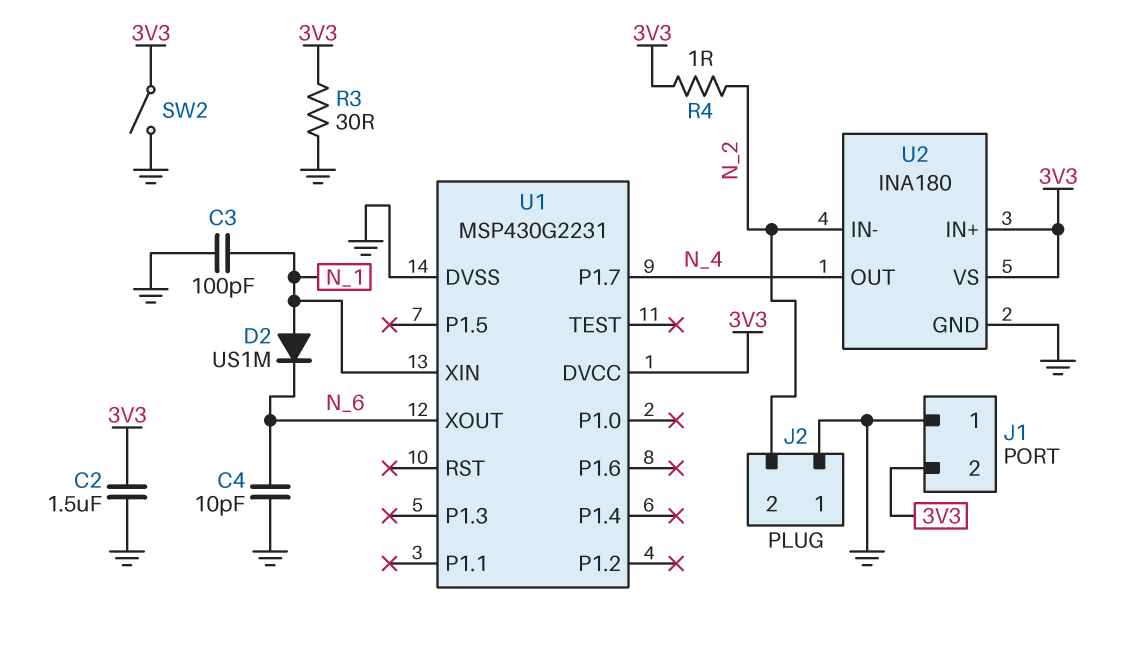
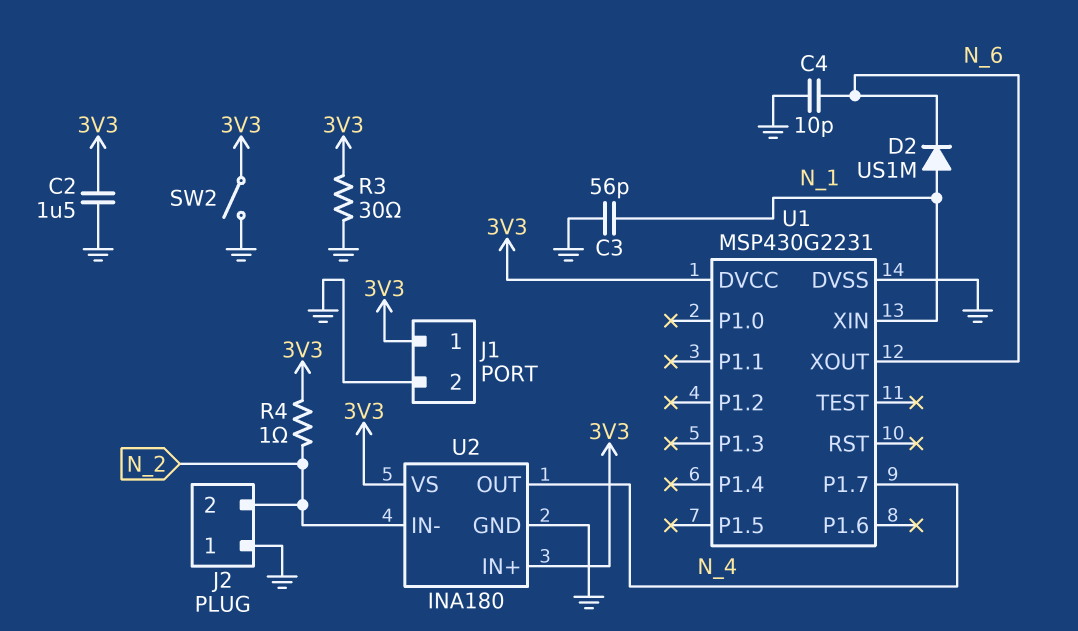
C3: 100pF (GND, N_1) -> 56pF (GND, N_1)
J1 pin 1: GND -> 3V3
J1 pin 2: 3V3 -> GND

